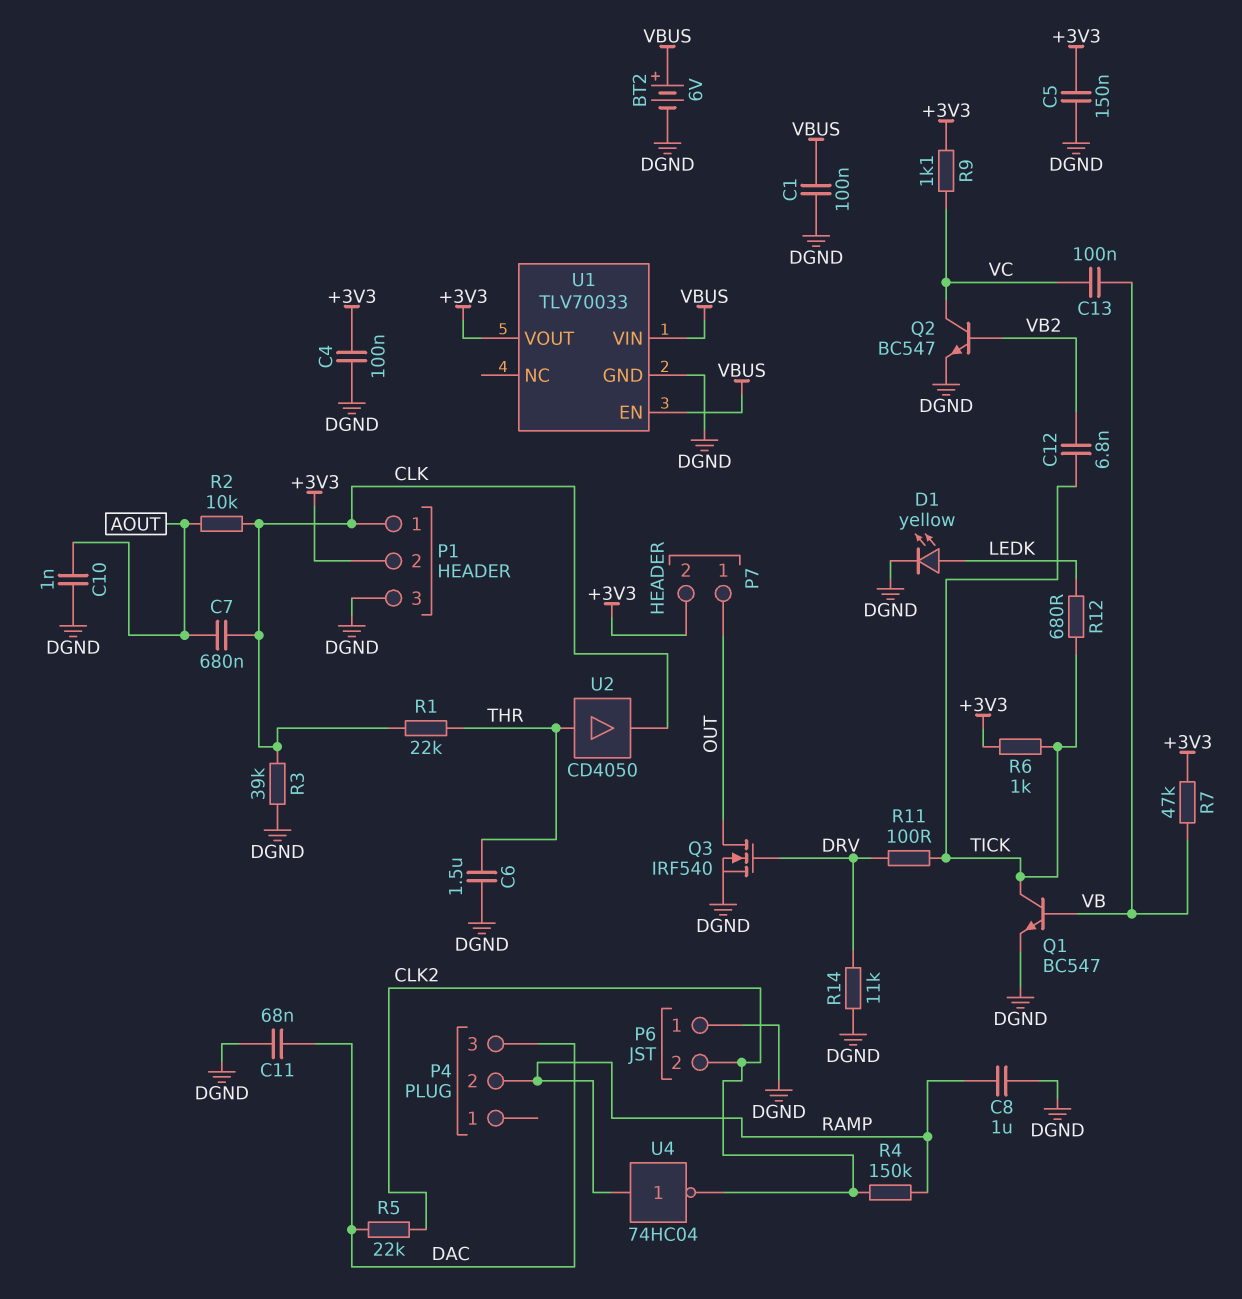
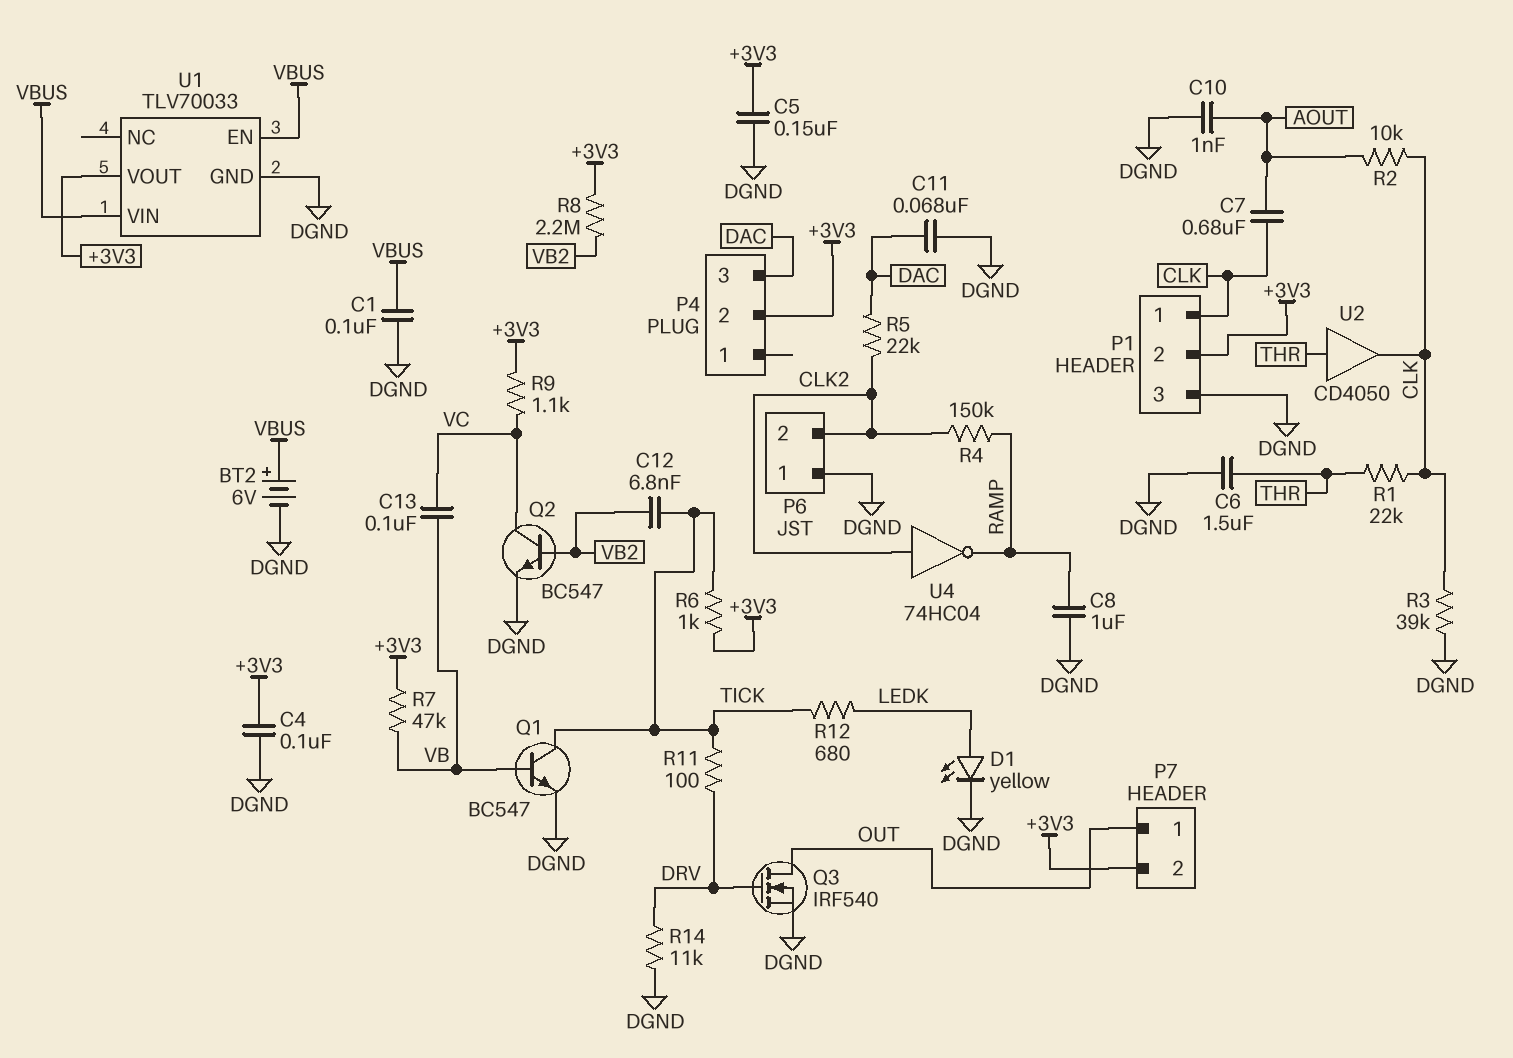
P4 pin 2: RAMP -> +3V3
R8: none -> 2.2M (+3V3, VB2)
U4: NOT 74HC04 (in RAMP, out CLK2) -> NOT 74HC04 (in CLK2, out RAMP)

